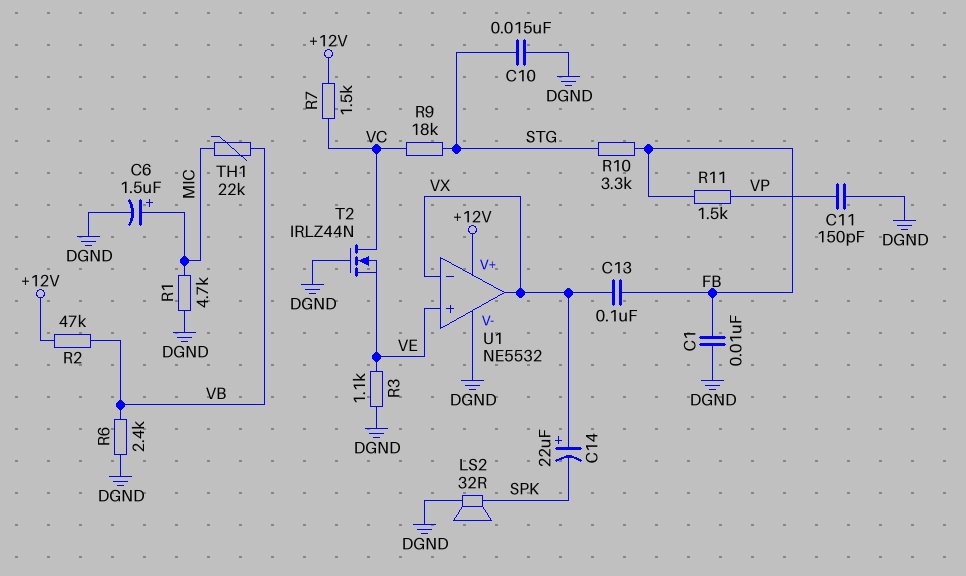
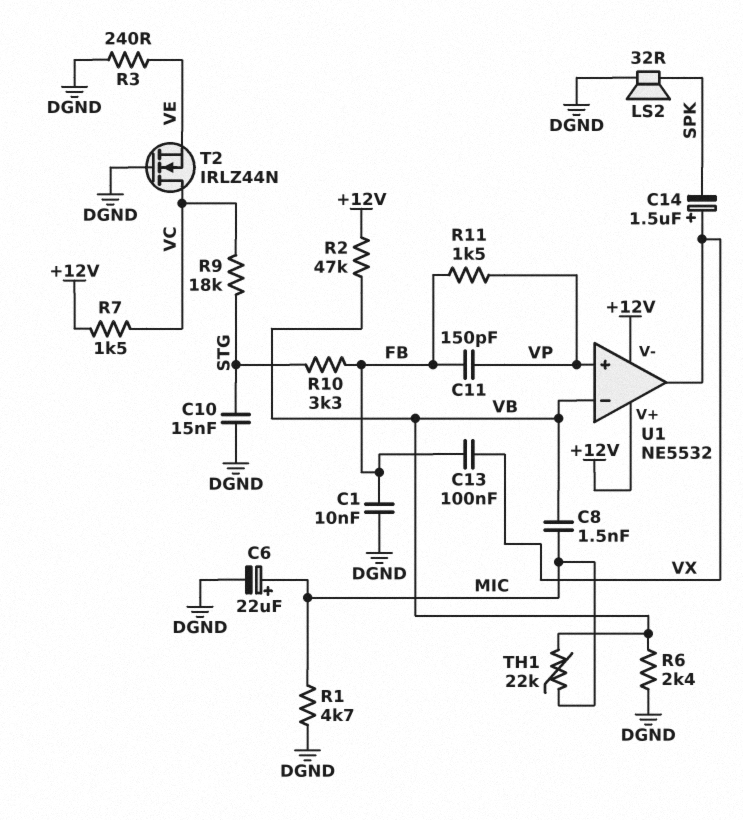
C6: 1.5uF (plus MIC, minus DGND) -> 22uF (plus MIC, minus DGND)
C8: none -> 1.5nF (MIC, VB)
C11: 150pF (DGND, VP) -> 150pF (FB, VP)
C14: 22uF (plus VX, minus SPK) -> 1.5uF (plus VX, minus SPK)
R3: 1.1k (DGND, VE) -> 240 (DGND, VE)
U1 pin V-: DGND -> +12V
U1 pin in+: VE -> VP
U1 pin in-: VX -> VB

